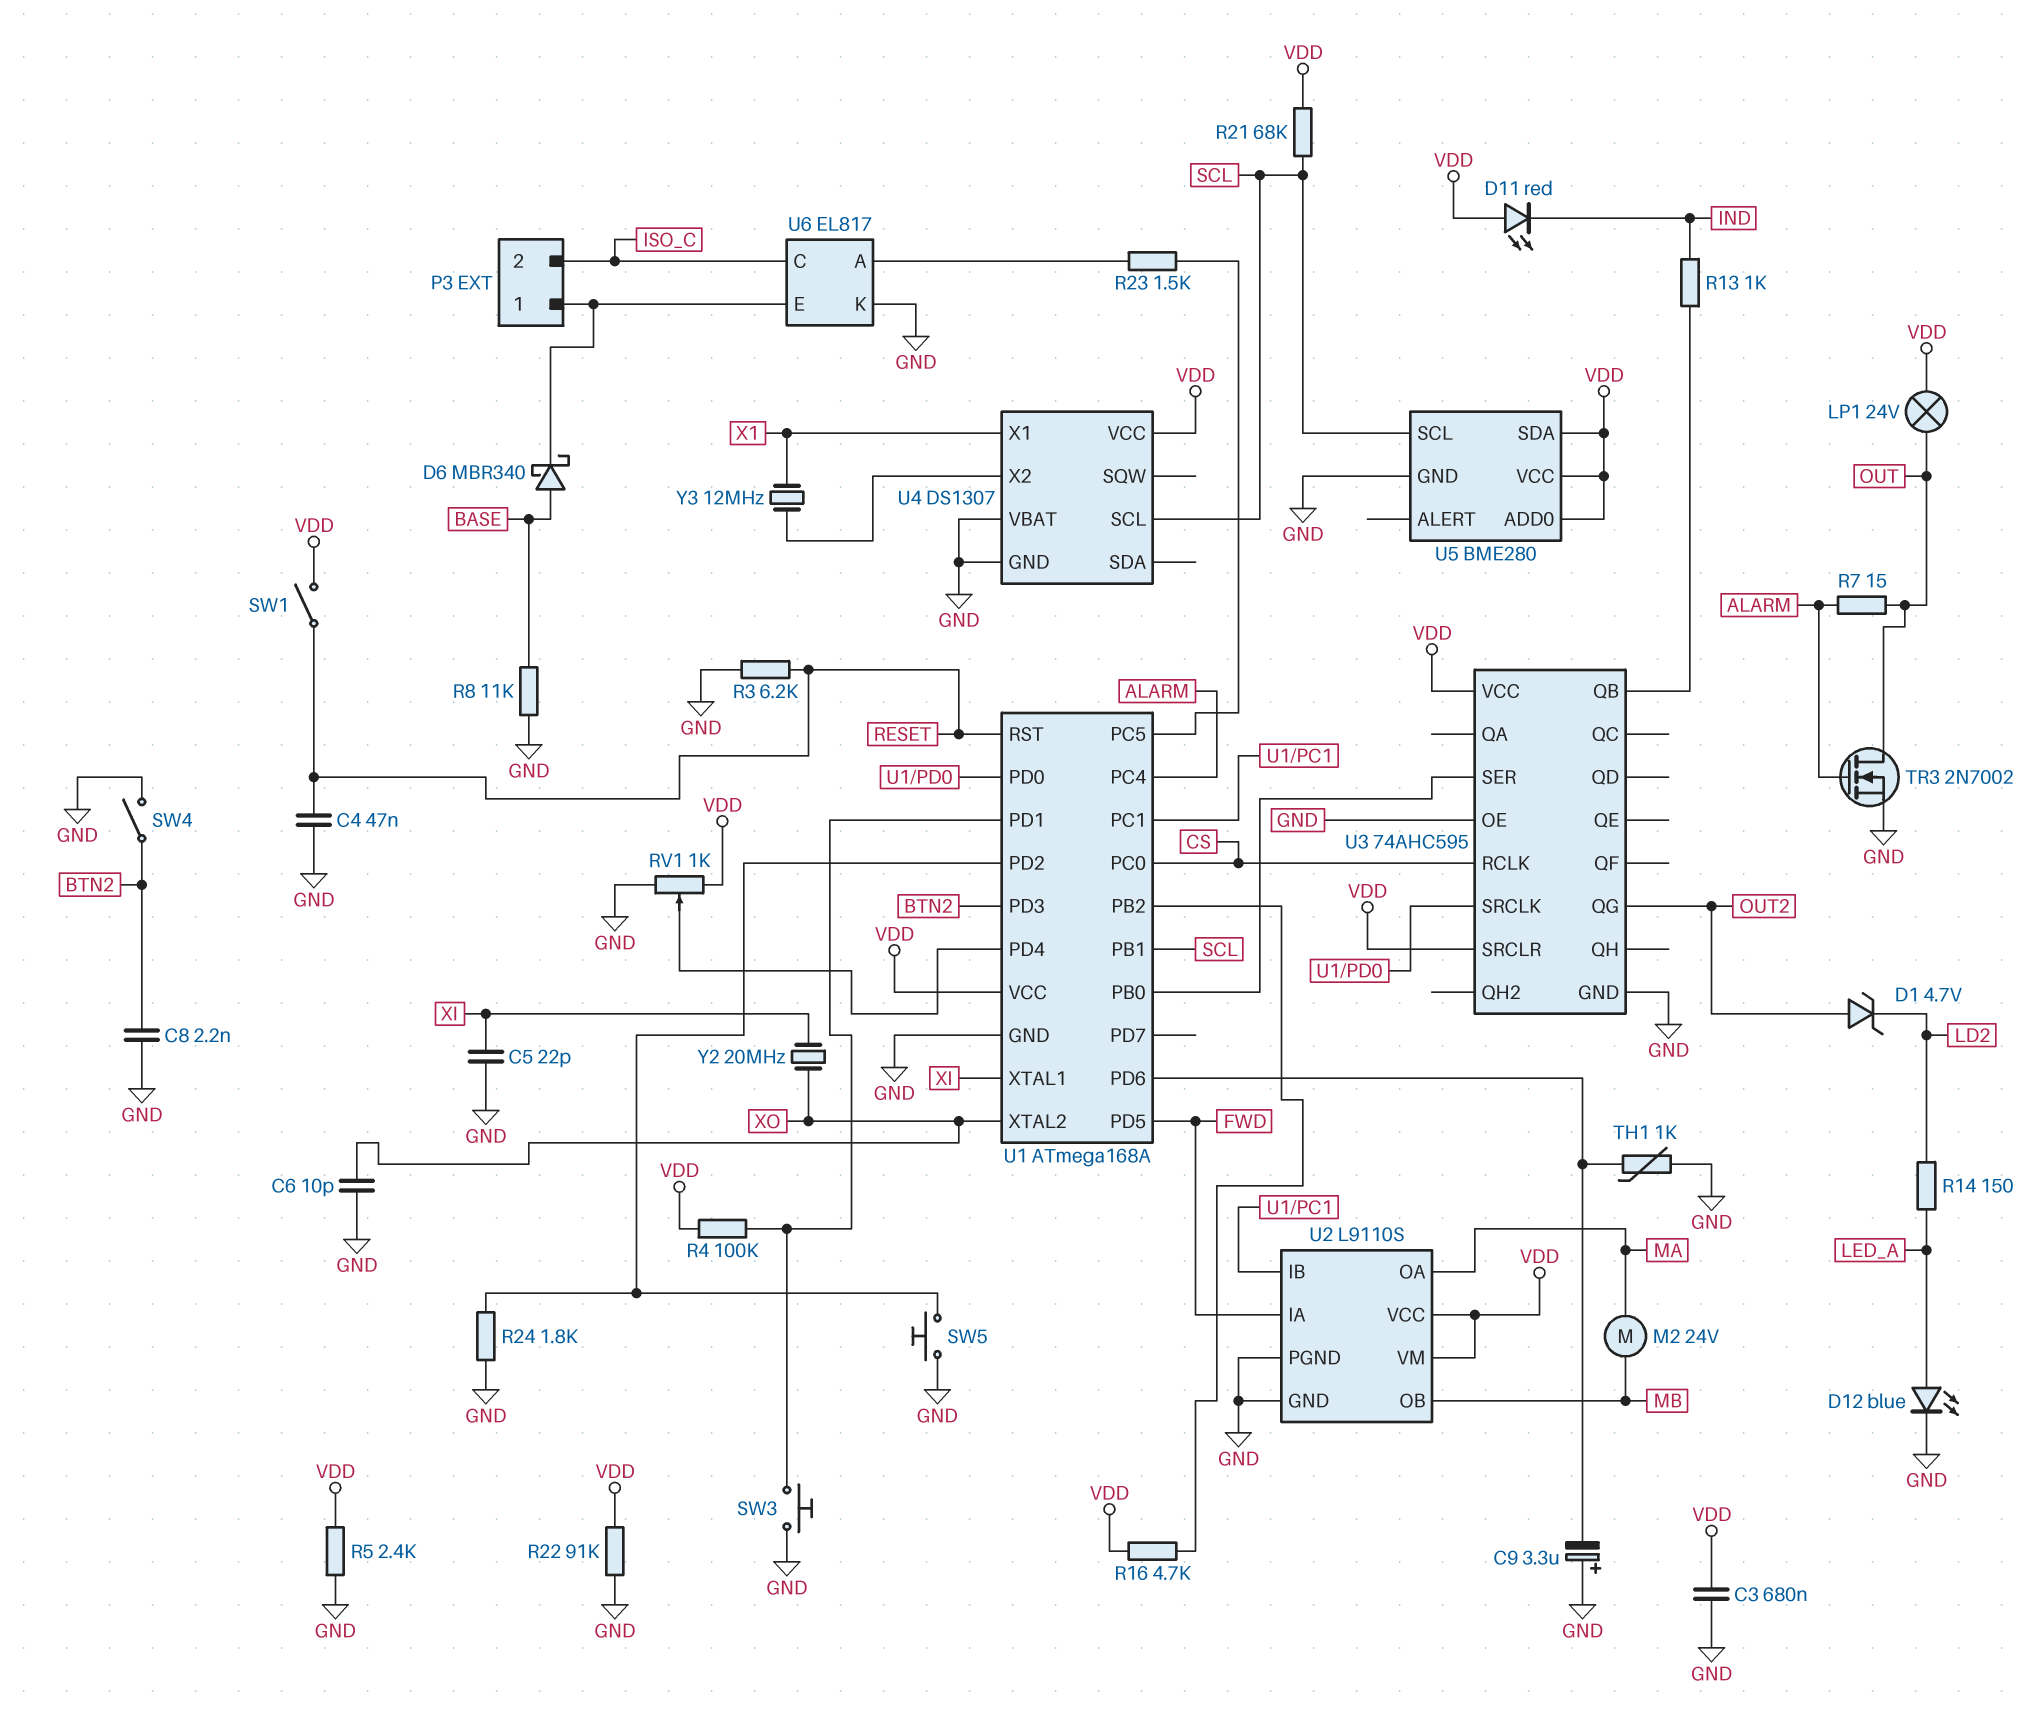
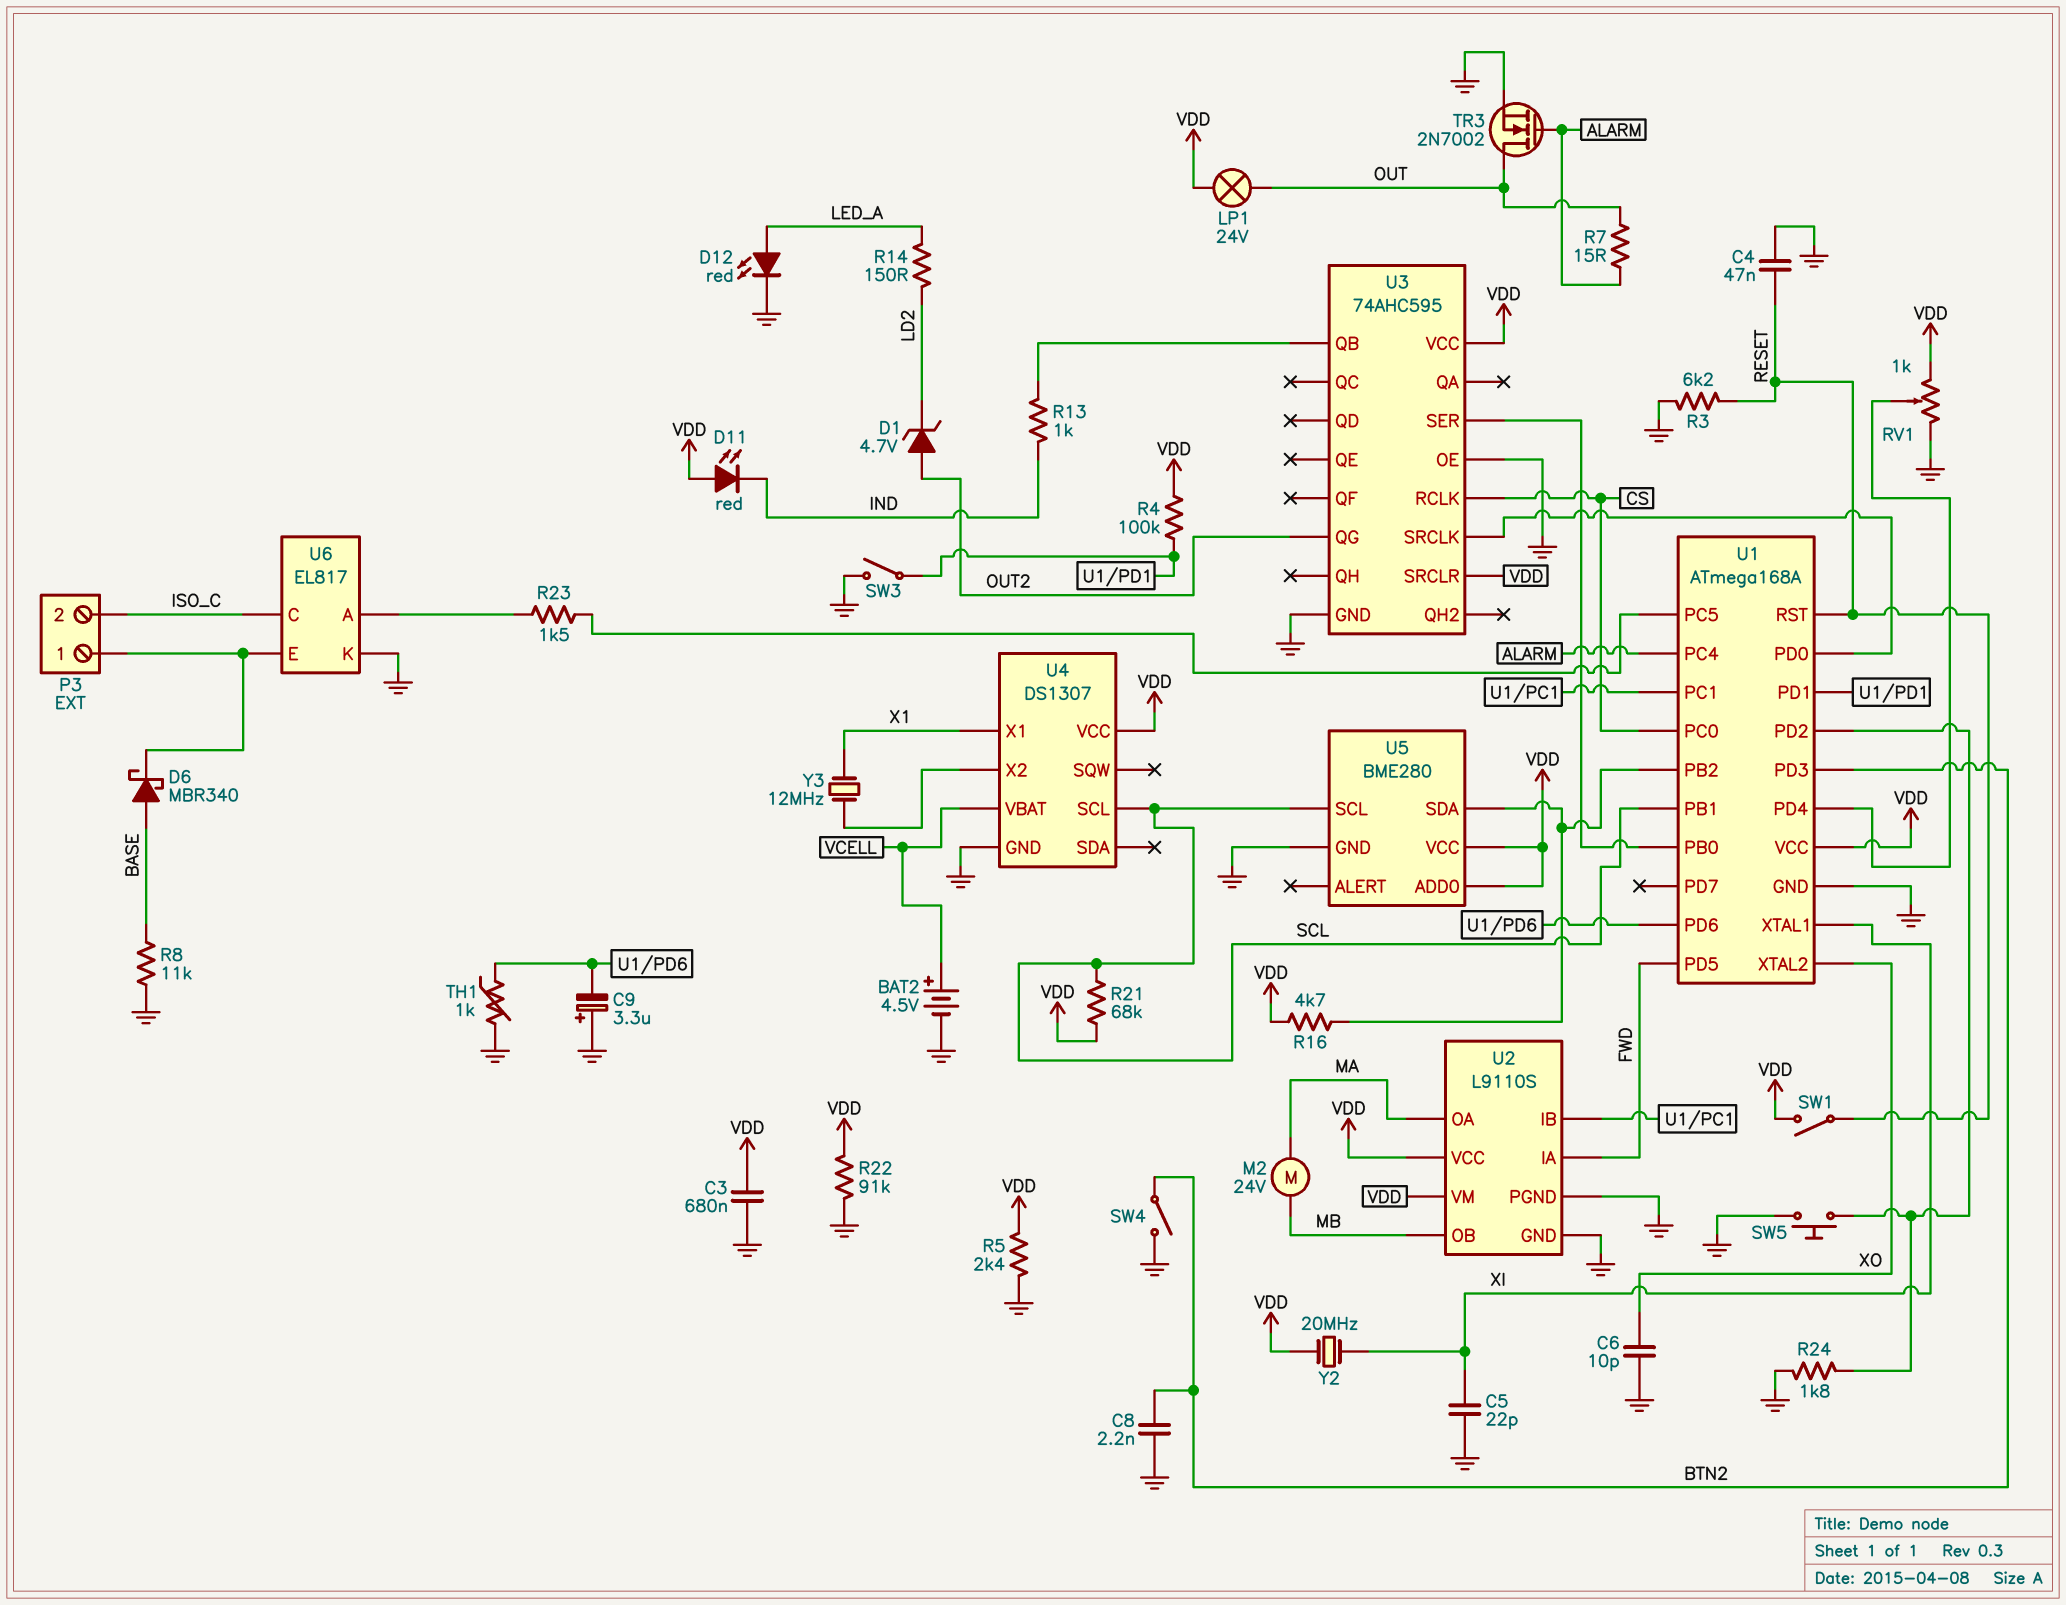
BAT2: none -> 4.5V (plus VCELL, minus GND)
D12: LED blue (A LED_A, K GND) -> LED red (A LED_A, K GND)
SW3: button (GND, U1/PD1) -> switch (GND, U1/PD1)
U4 pin VBAT: GND -> VCELL
U5 pin SDA: VDD -> U1/PB2
Y2: 20MHz (XI, XO) -> 20MHz (VDD, XI)

